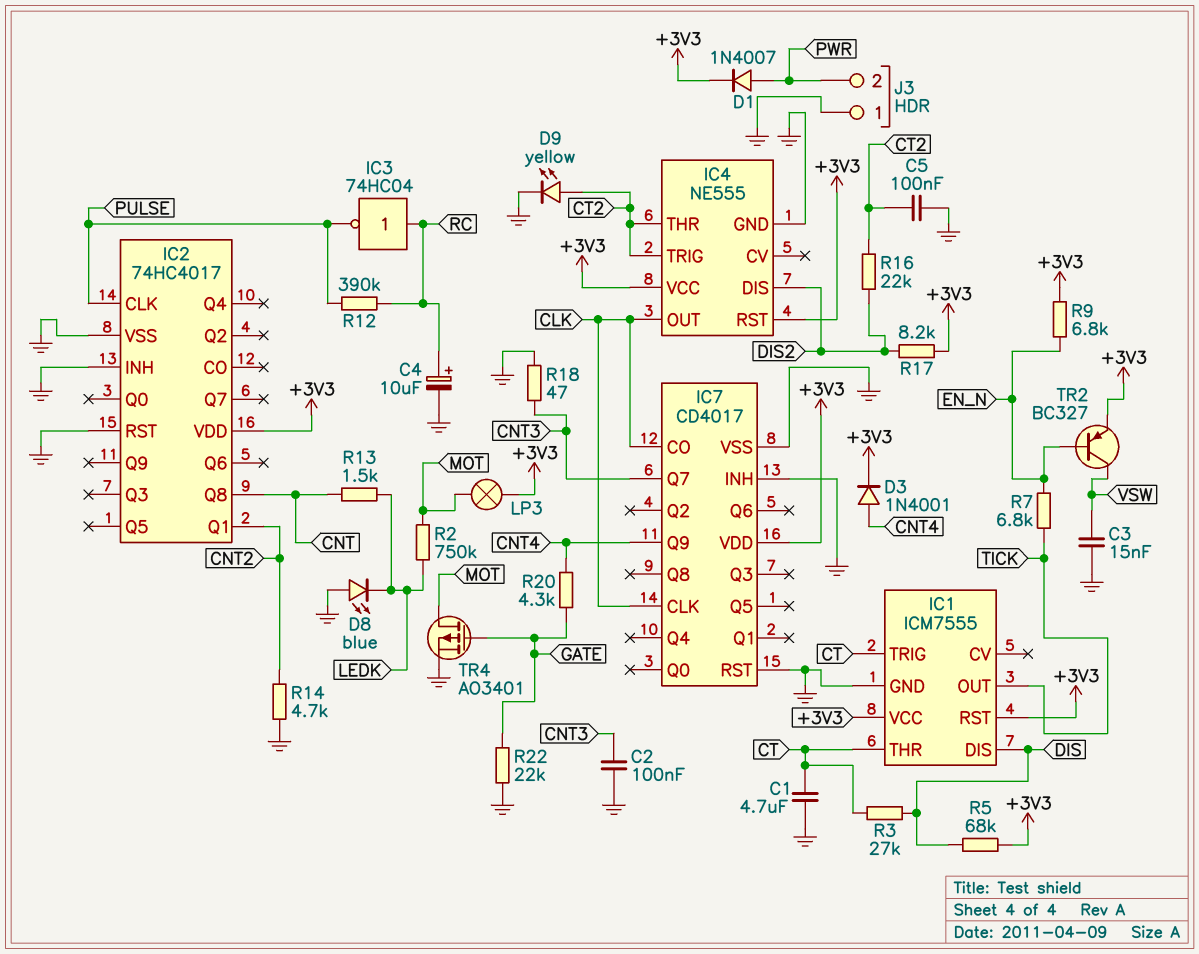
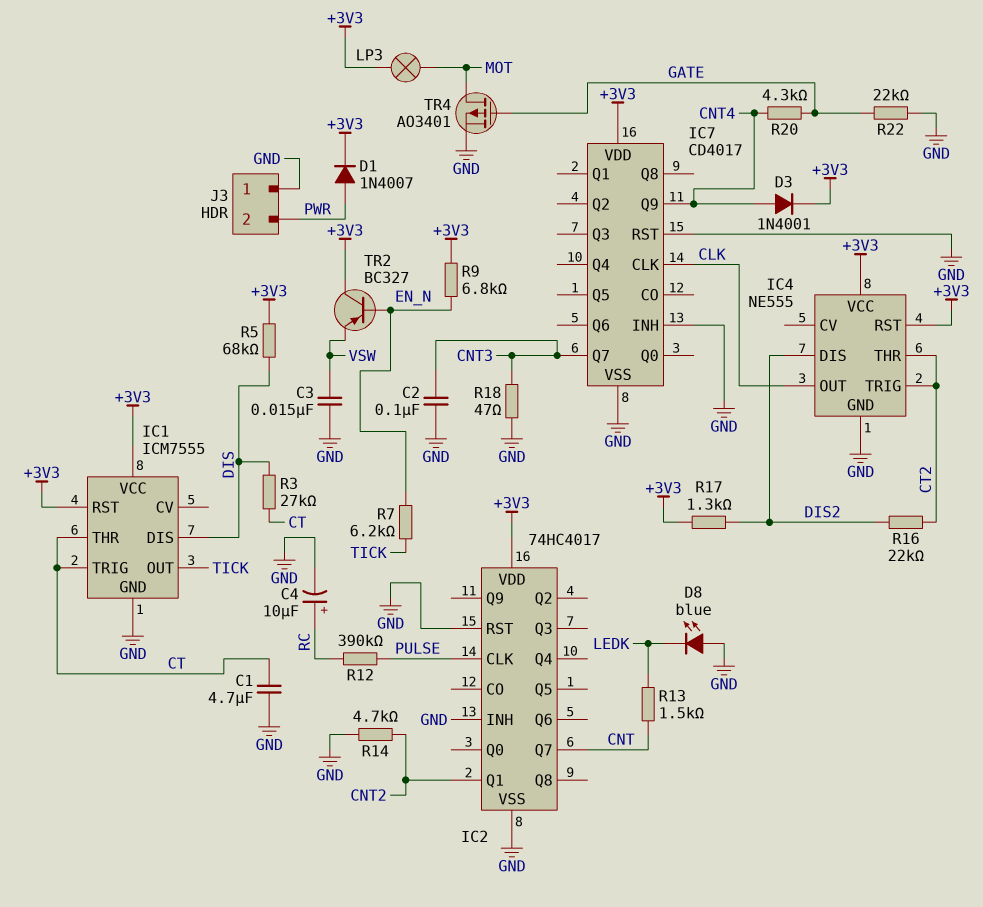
C5: 100nF (CT2, GND) -> none
D9: LED yellow (A CT2, K GND) -> none
IC2 pin Q7: none -> CNT
IC2 pin Q8: CNT -> none
IC3: NOT 74HC04 (in RC, out PULSE) -> none
IC7 pin CO: CLK -> none
R2: 750k (LEDK, MOT) -> none
R7: 6.8k (EN_N, TICK) -> 6.2k (EN_N, TICK)
R17: 8.2k (+3V3, DIS2) -> 1.3k (+3V3, DIS2)
TR2: PNP BC327 (B EN_N, C VSW, E +3V3) -> PNP BC327 (B EN_N, C +3V3, E VSW)

